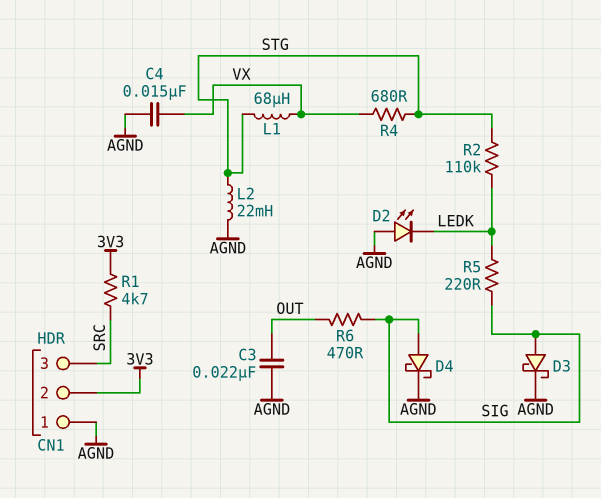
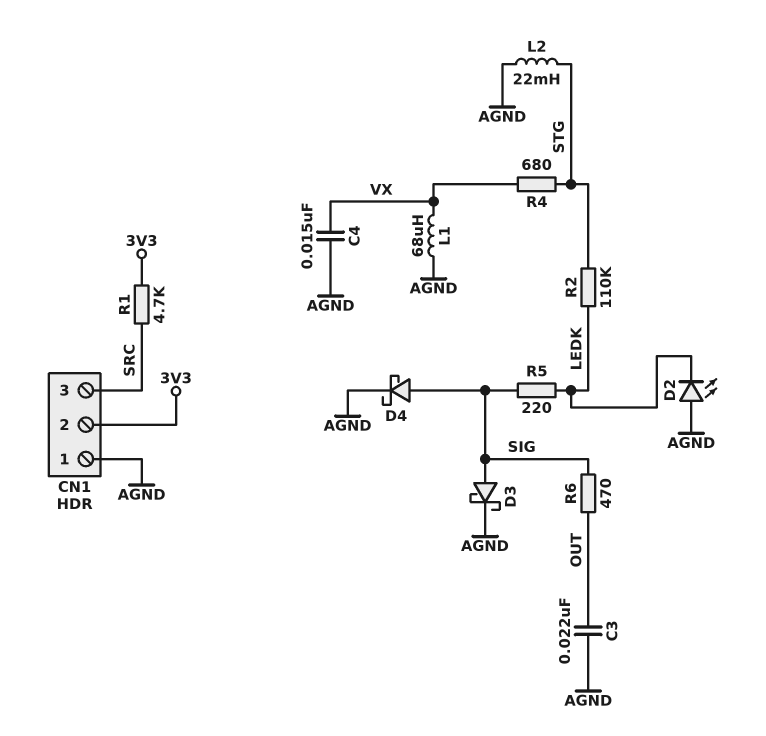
L1: 68uH (STG, VX) -> 68uH (AGND, VX)

